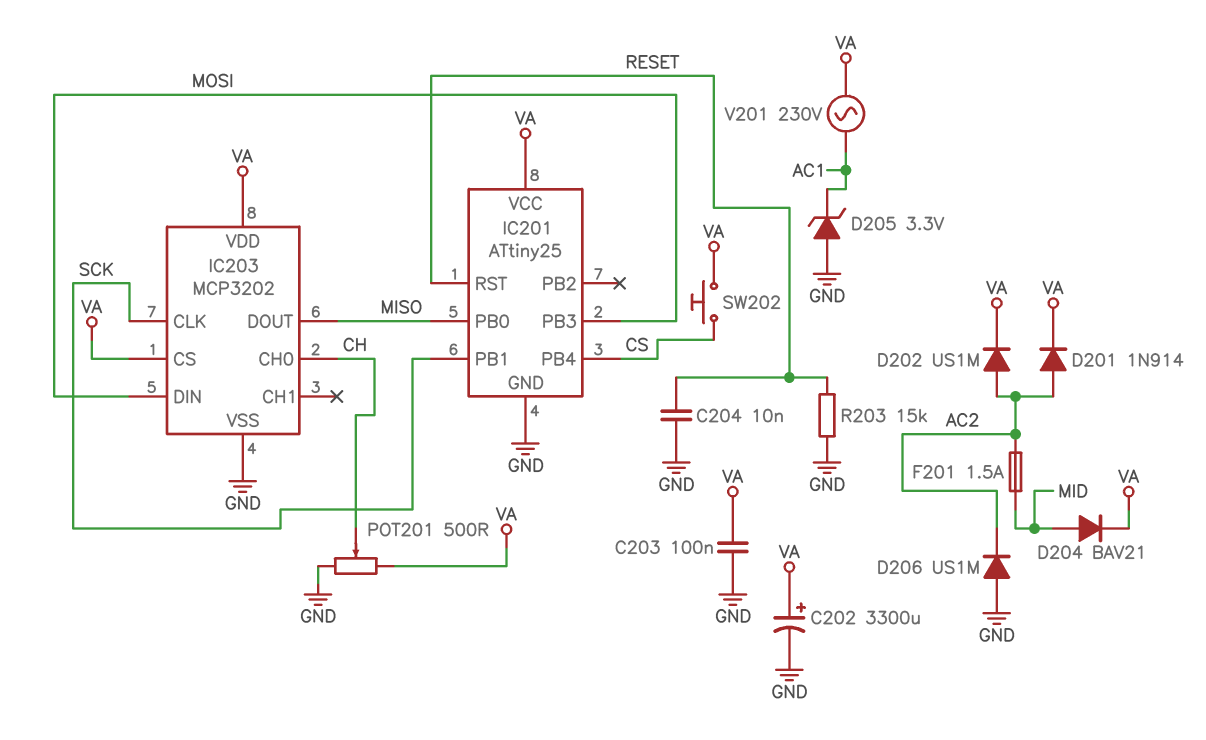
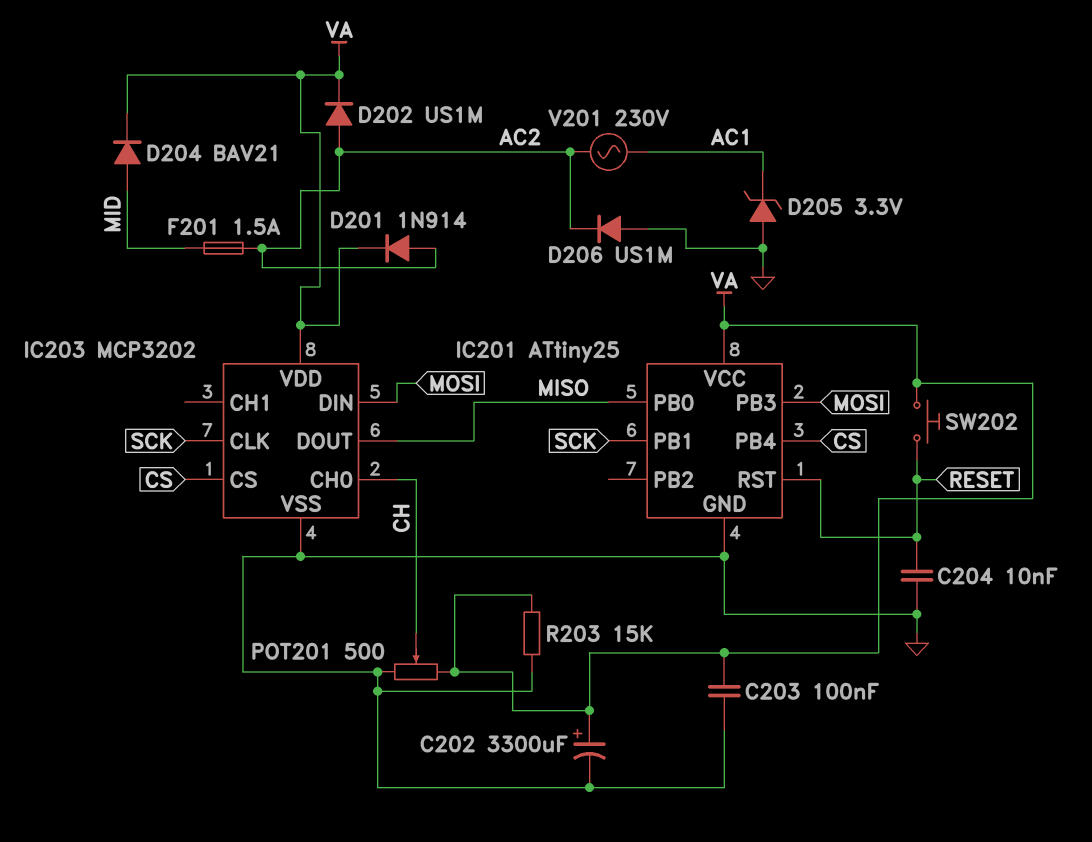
IC203 pin CS: VA -> CS
R203: 15k (GND, RESET) -> 15k (GND, VA)
SW202: button (CS, VA) -> button (RESET, VA)
V201: AC 230V (AC1, VA) -> AC 230V (AC1, AC2)

